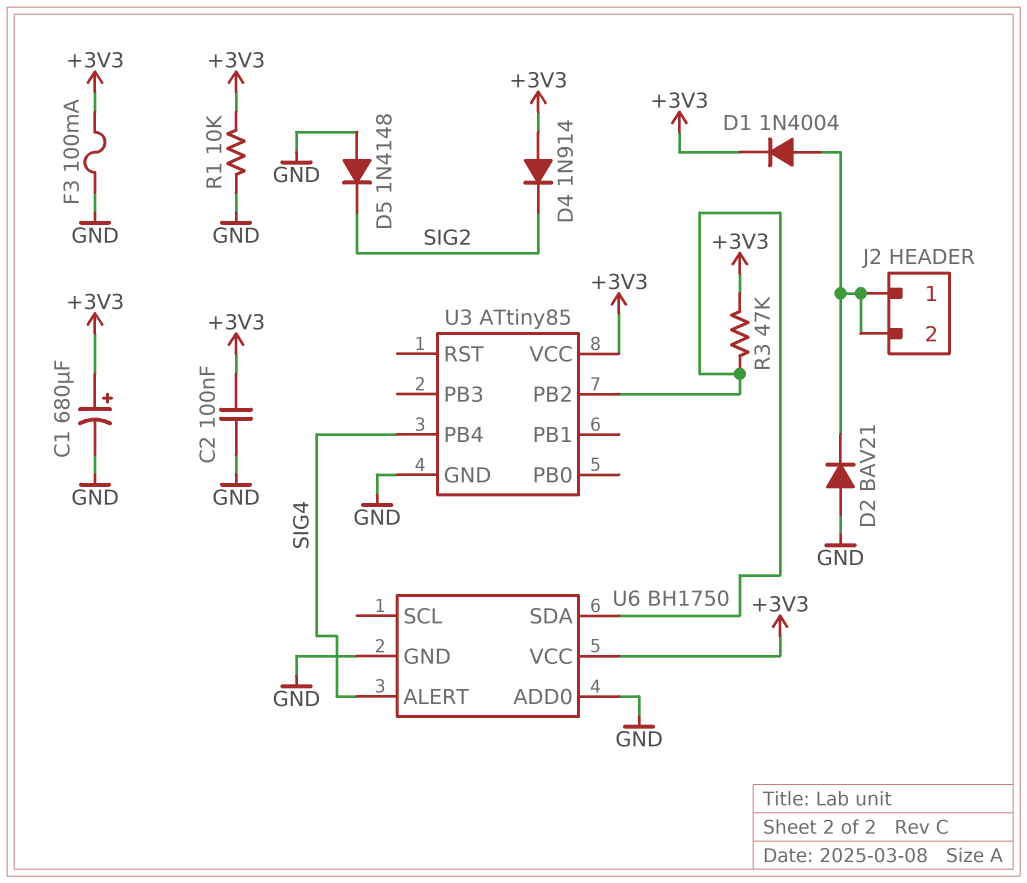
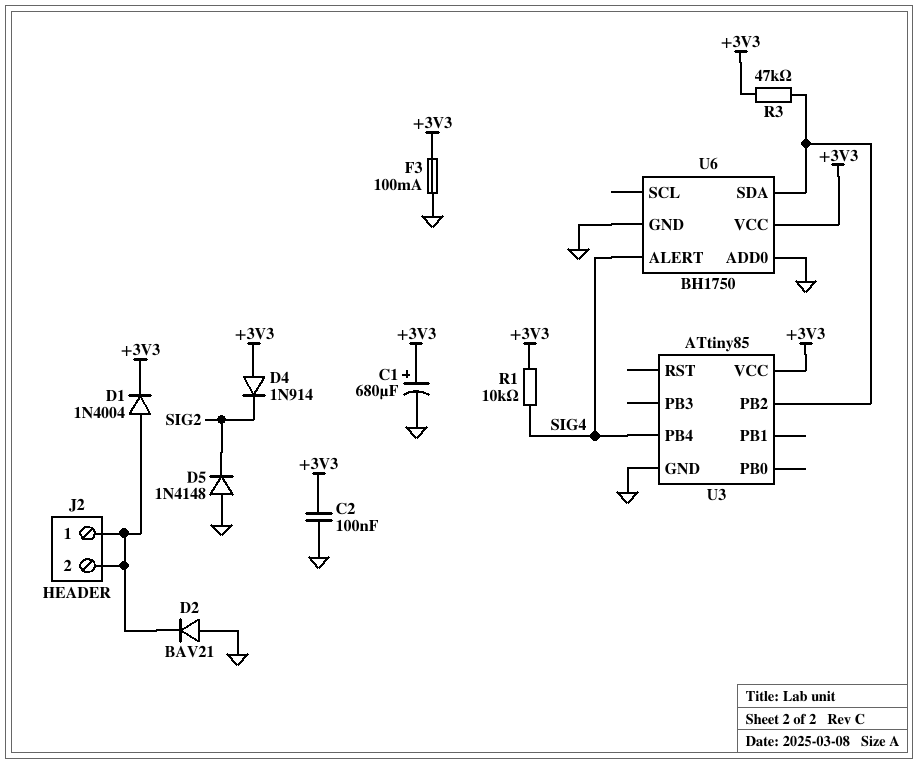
R1: 10k (+3V3, GND) -> 10k (+3V3, SIG4)

